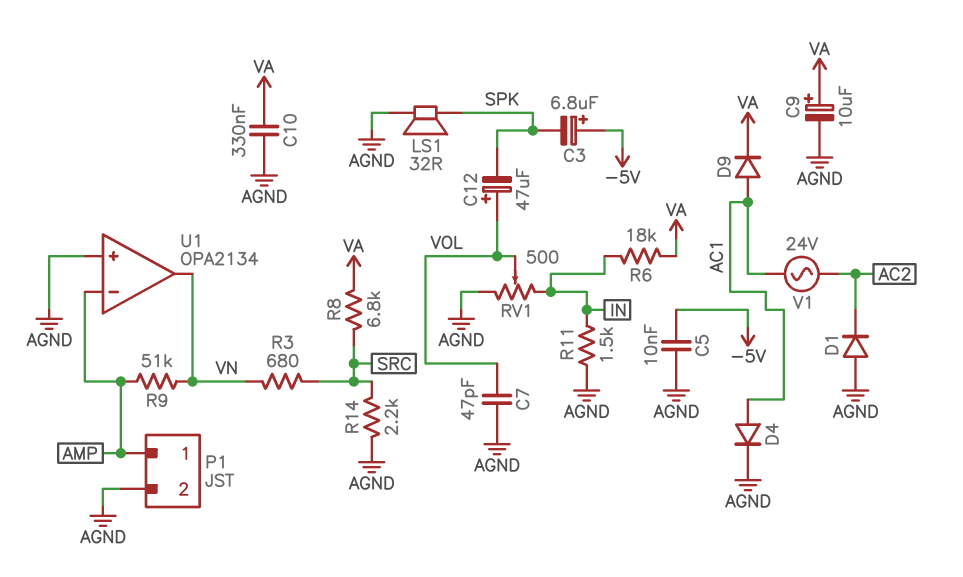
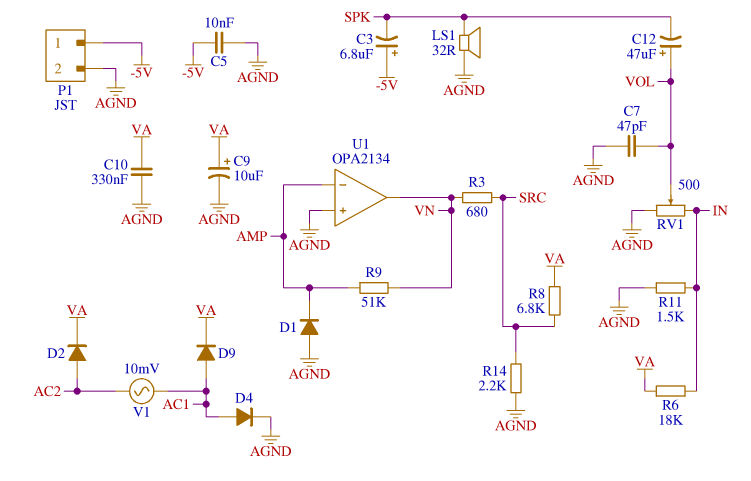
D1: diode (A AGND, K AC2) -> diode (A AGND, K AMP)
D2: none -> diode (A AC2, K VA)
P1 pin 1: AMP -> -5V
V1: AC 24V (AC1, AC2) -> AC 10mV (AC1, AC2)

